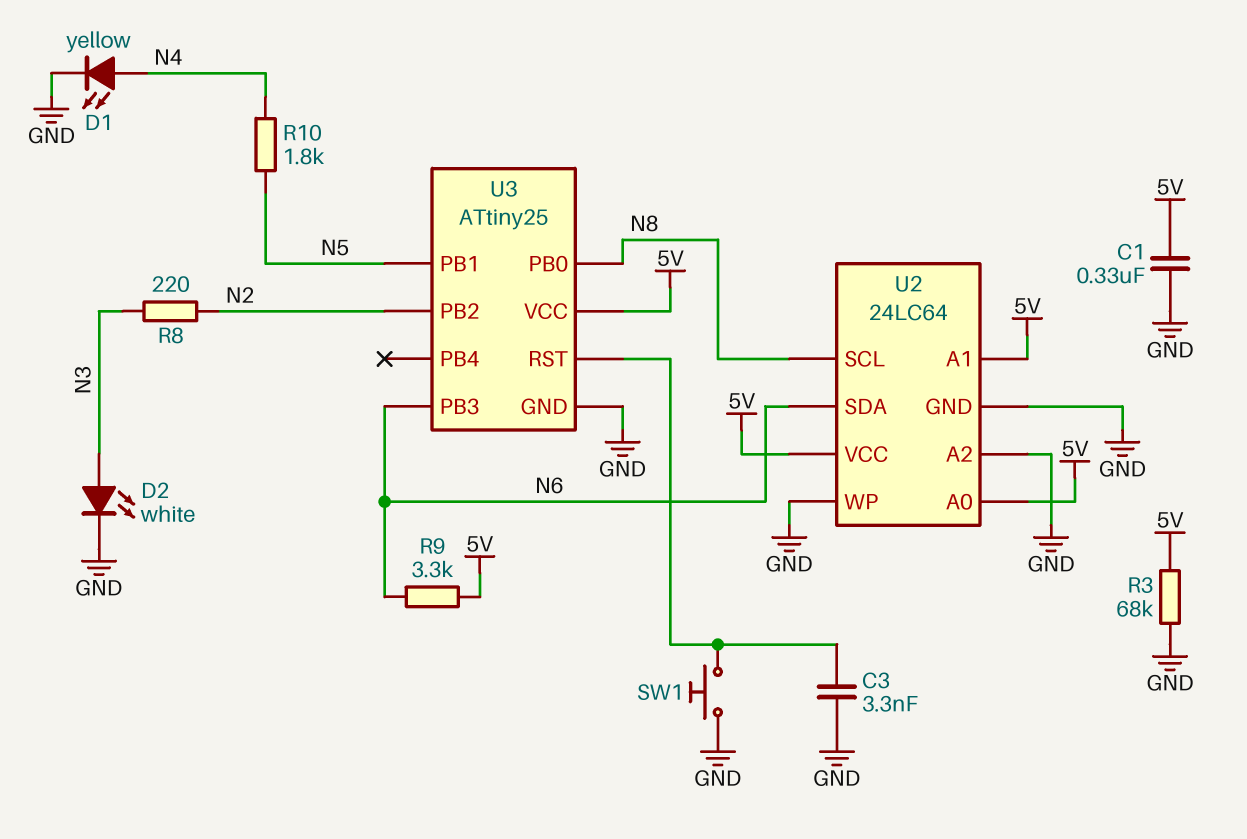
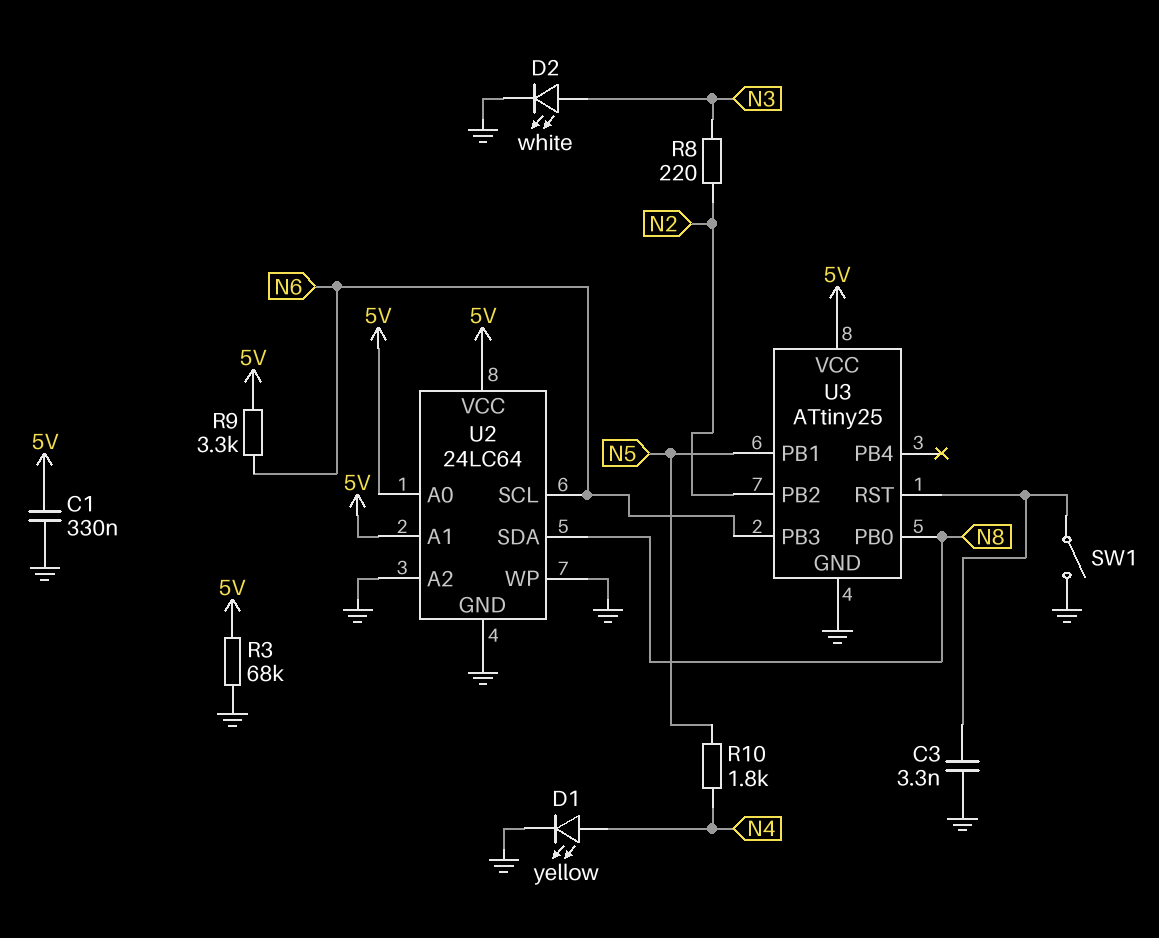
SW1: button (GND, U3/RST) -> switch (GND, U3/RST)
U2 pin SCL: N8 -> N6
U2 pin SDA: N6 -> N8

